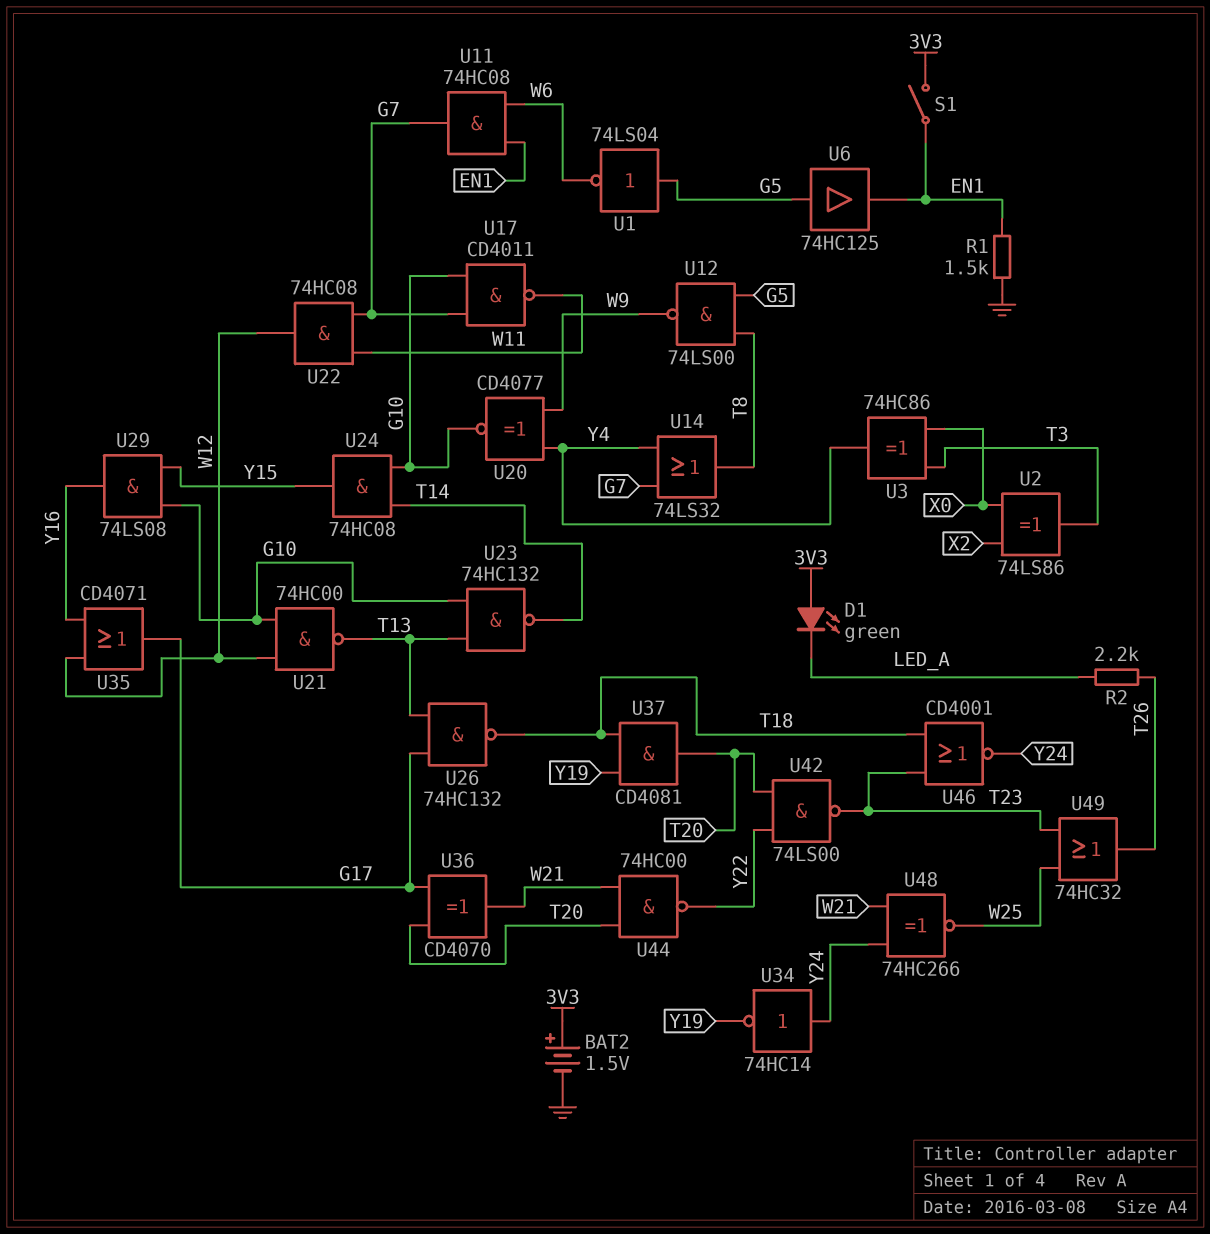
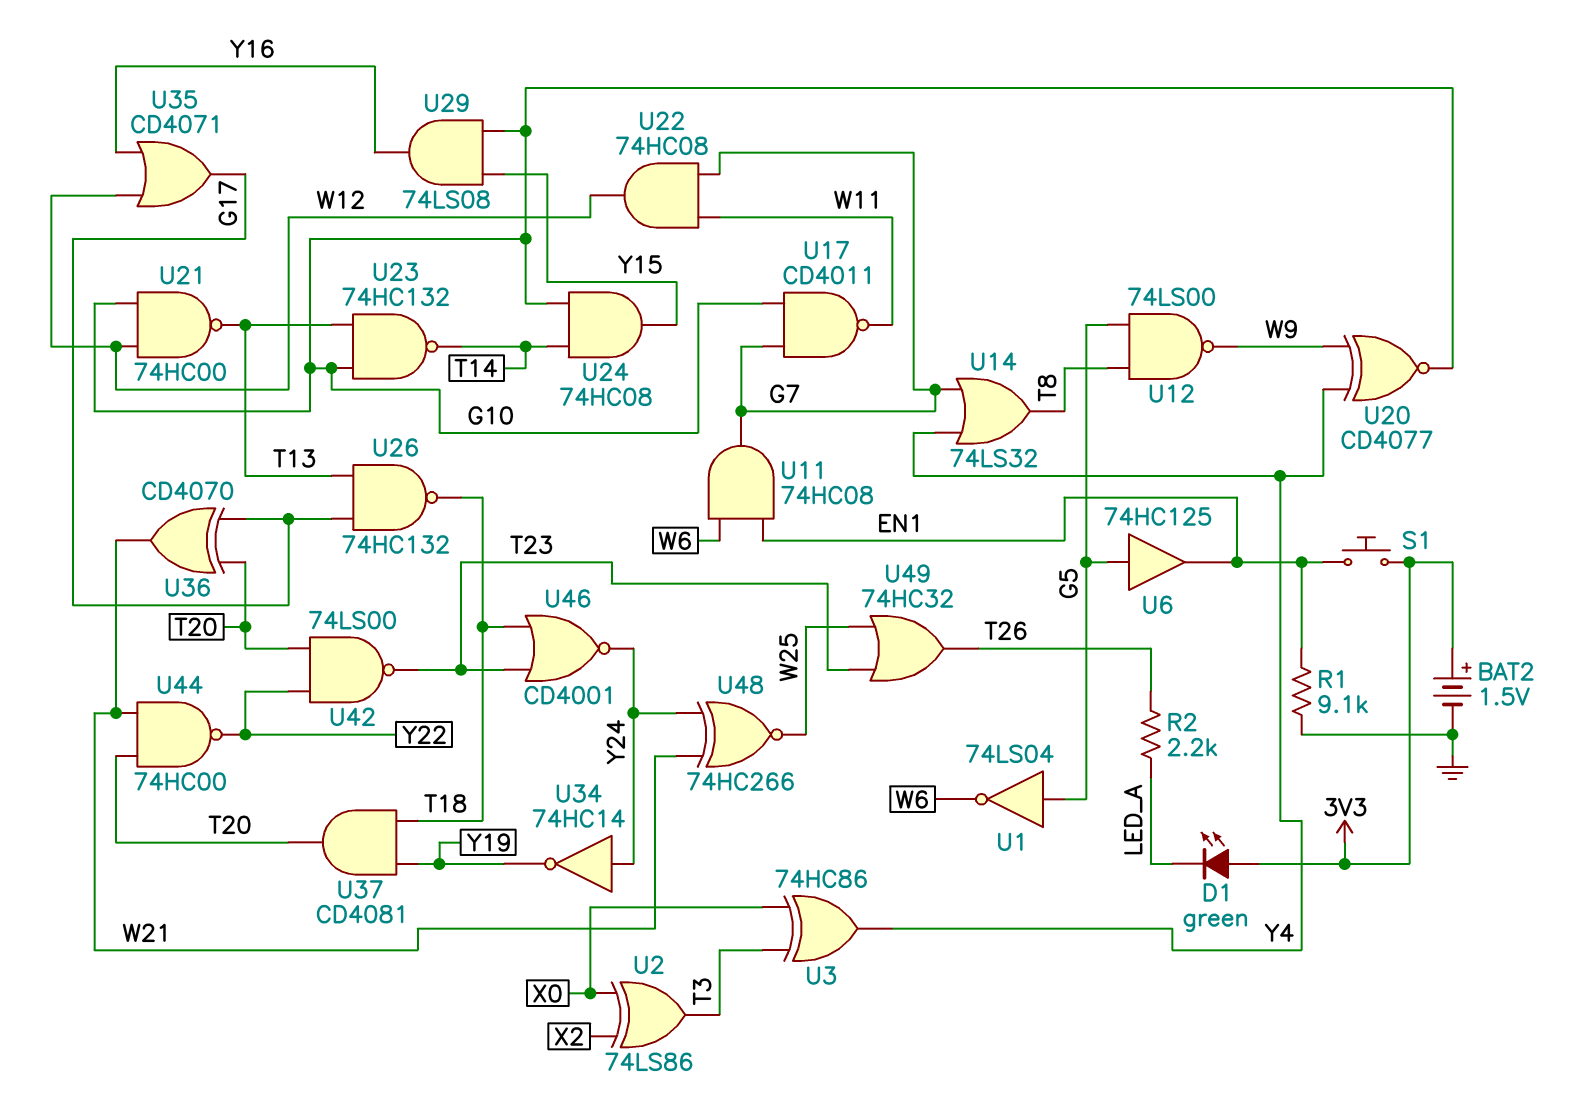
R1: 1.5k (EN1, GND) -> 9.1k (EN1, GND)
S1: switch (3V3, EN1) -> button (3V3, EN1)

